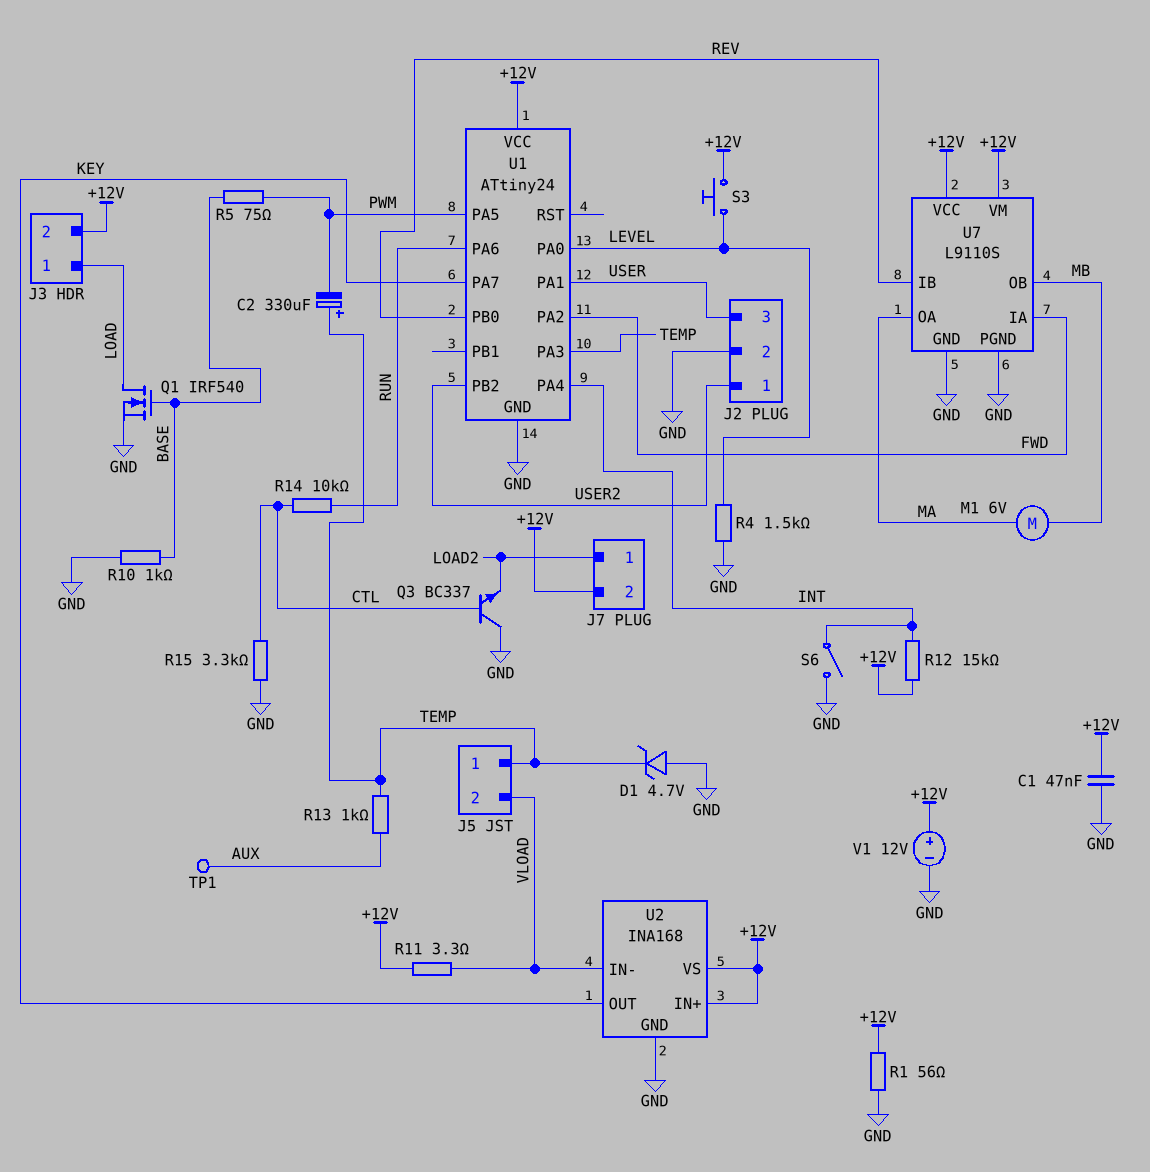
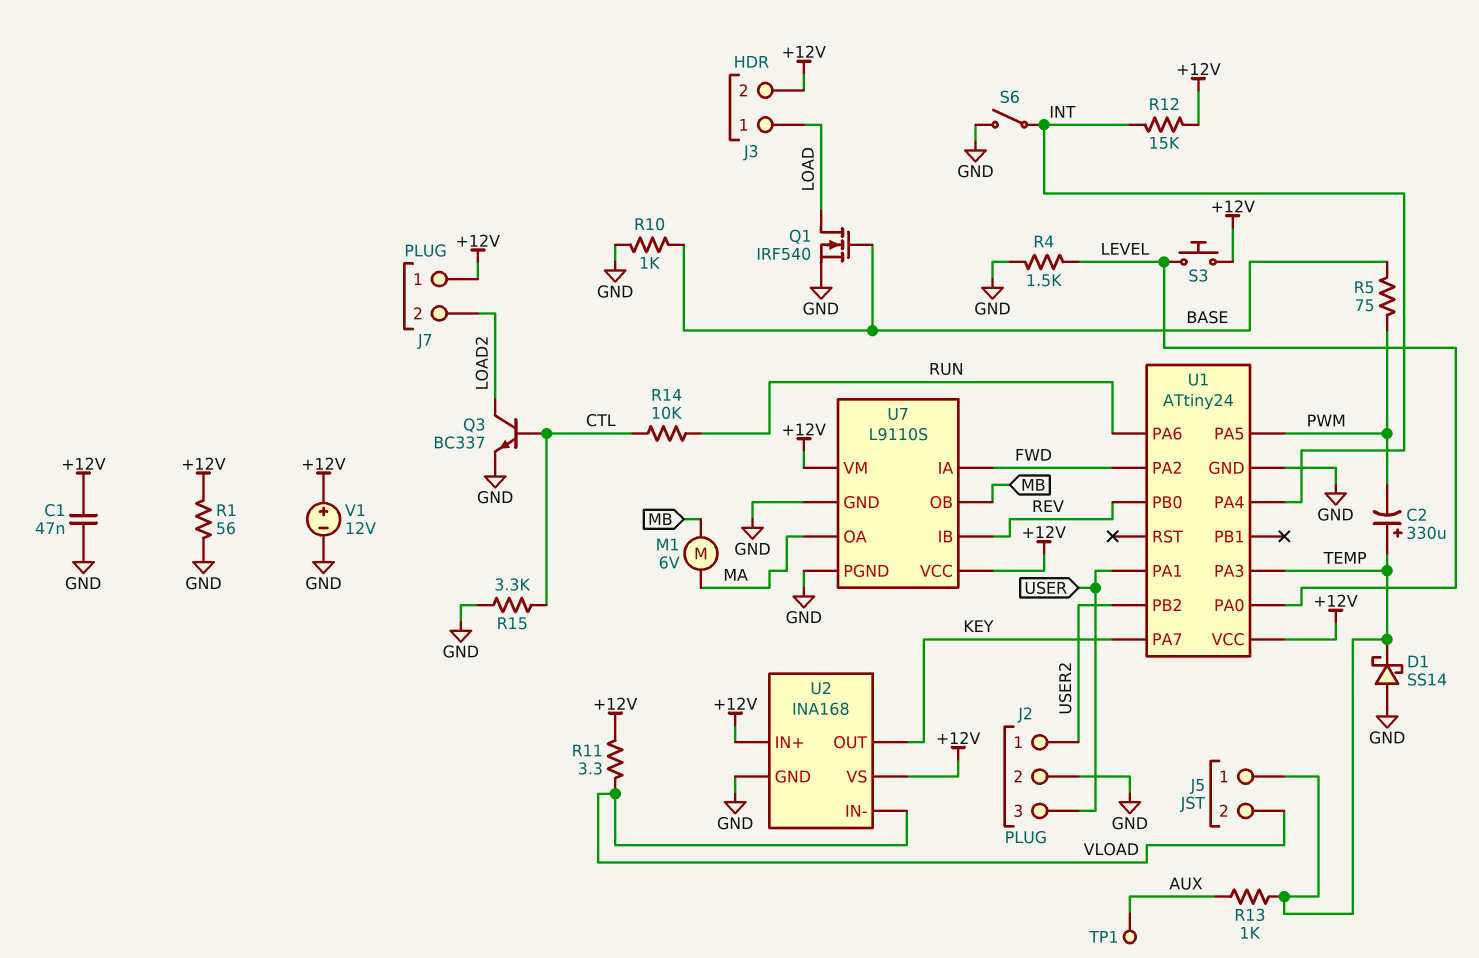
D1: zener 4.7V (A GND, K TEMP) -> schottky SS14 (A GND, K TEMP)
J7 pin 1: LOAD2 -> +12V
J7 pin 2: +12V -> LOAD2
Q3: NPN BC337 (B CTL, C GND, E LOAD2) -> NPN BC337 (B CTL, C LOAD2, E GND)

